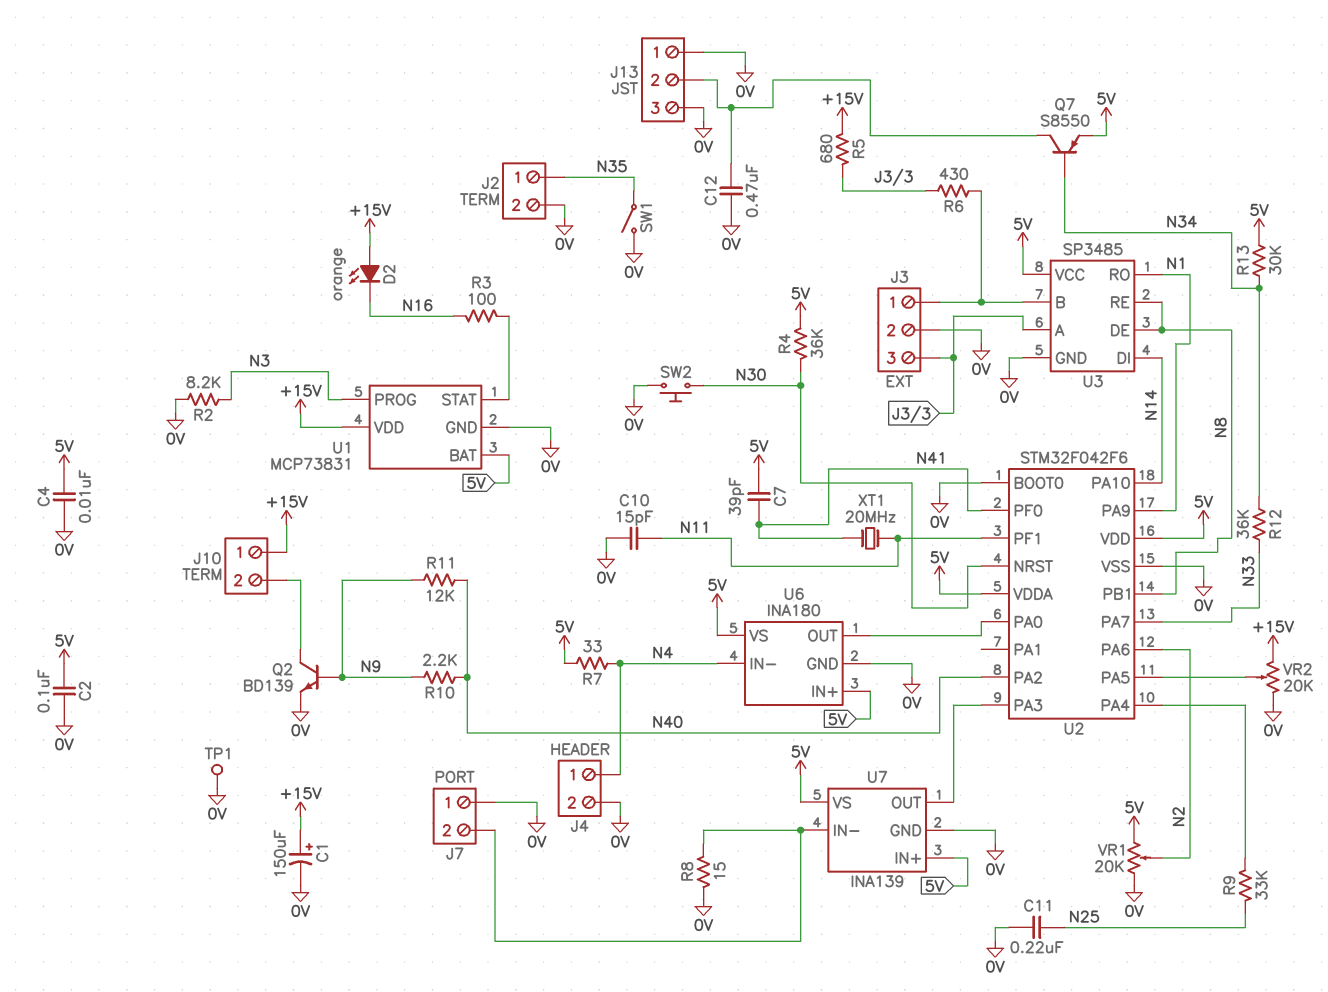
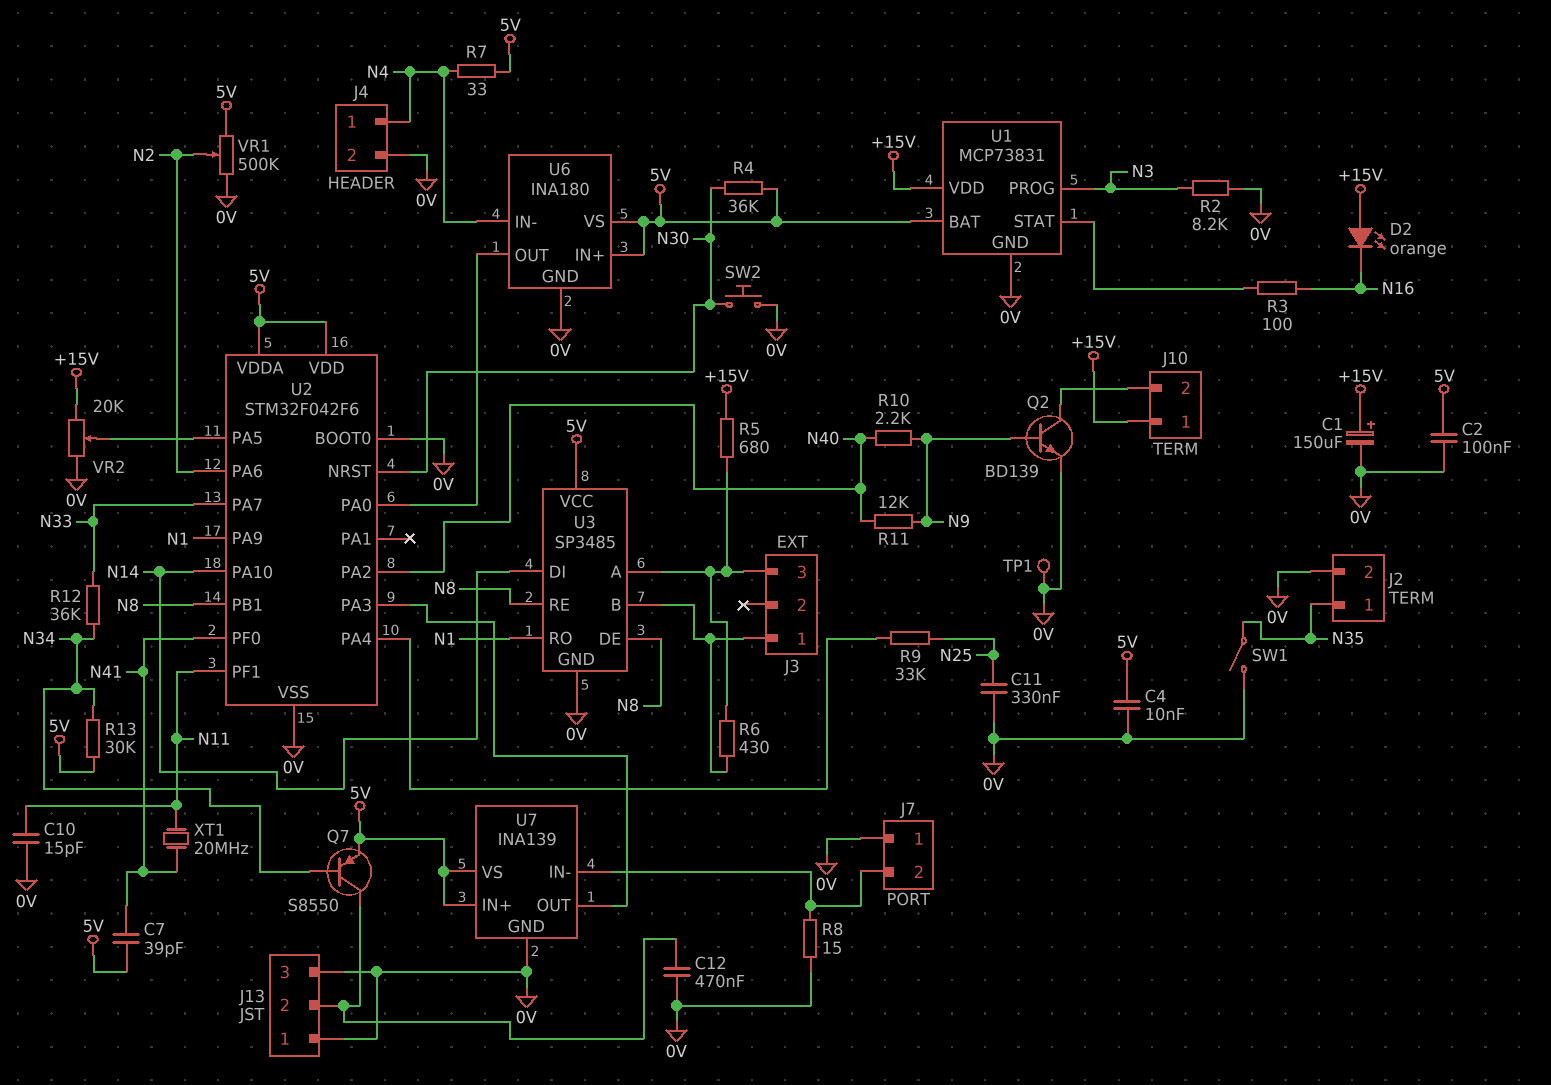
C11: 220nF (0V, N25) -> 330nF (0V, N25)
J3 pin 2: 0V -> none
VR1: 20k (0V, 5V, wiper N2) -> 500k (0V, 5V, wiper N2)

